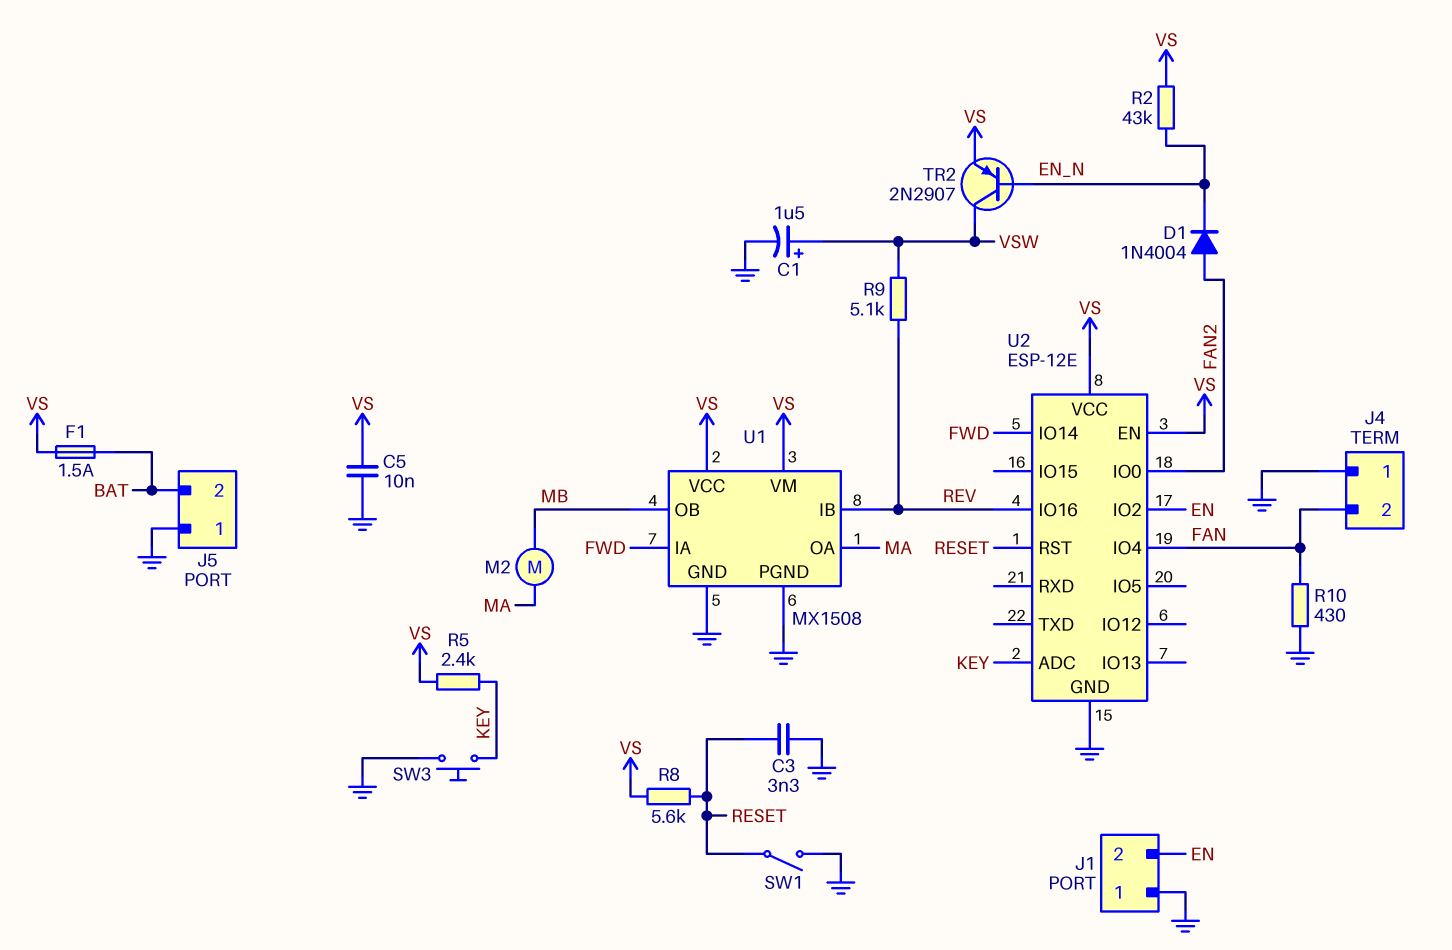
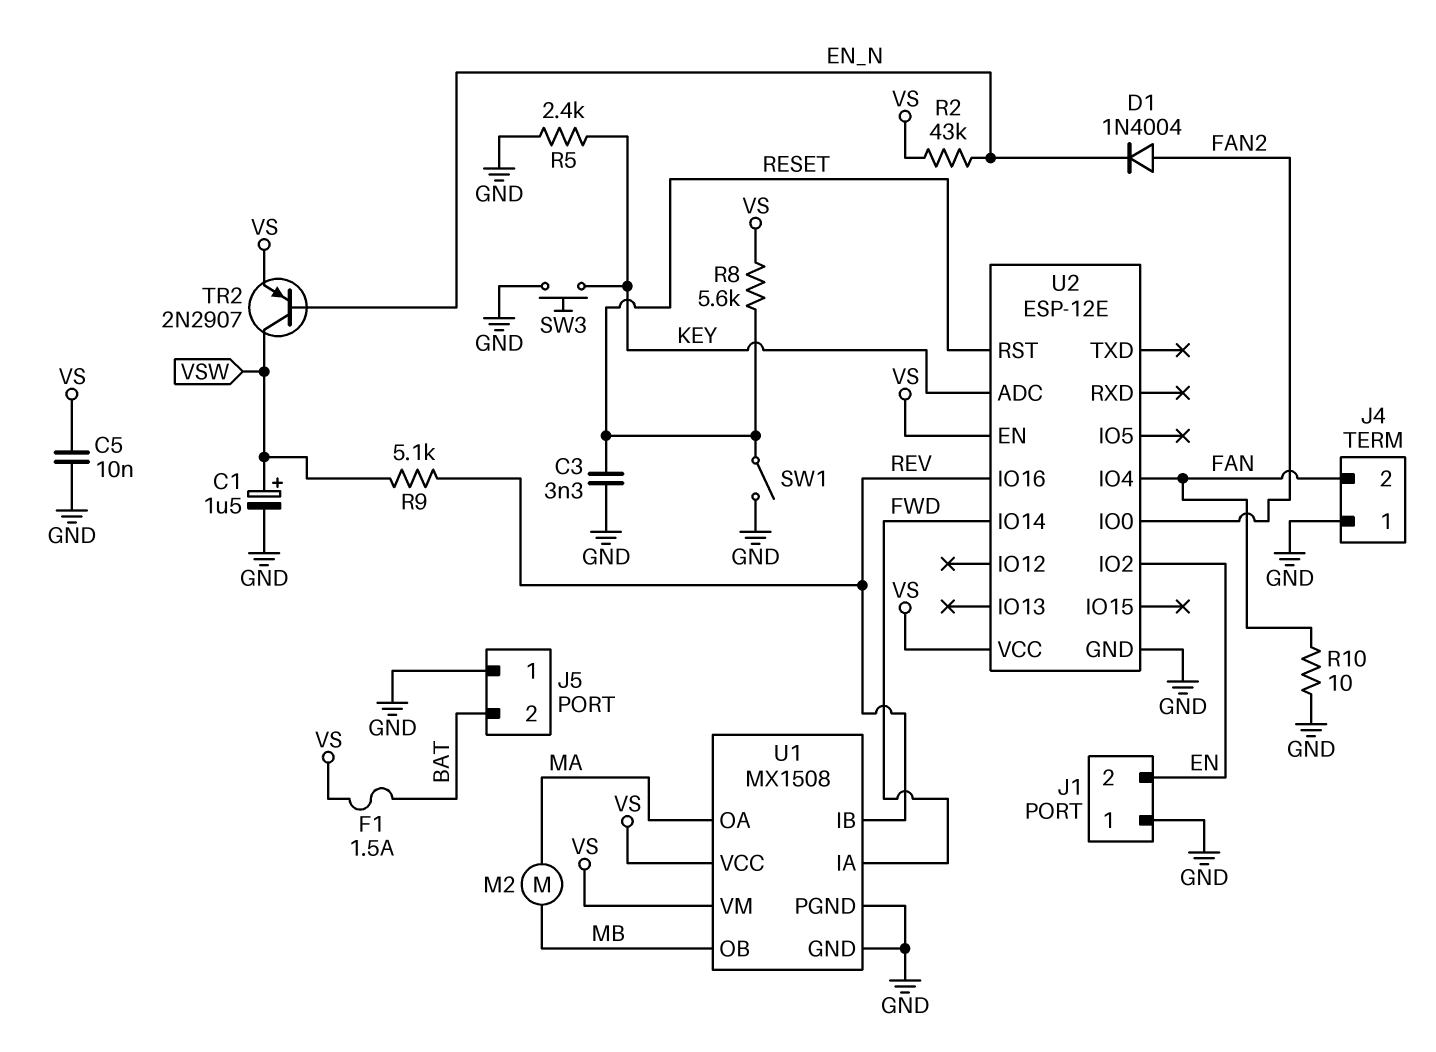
R5: 2.4k (KEY, VS) -> 2.4k (GND, KEY)
R10: 430 (FAN, GND) -> 10 (FAN, GND)

